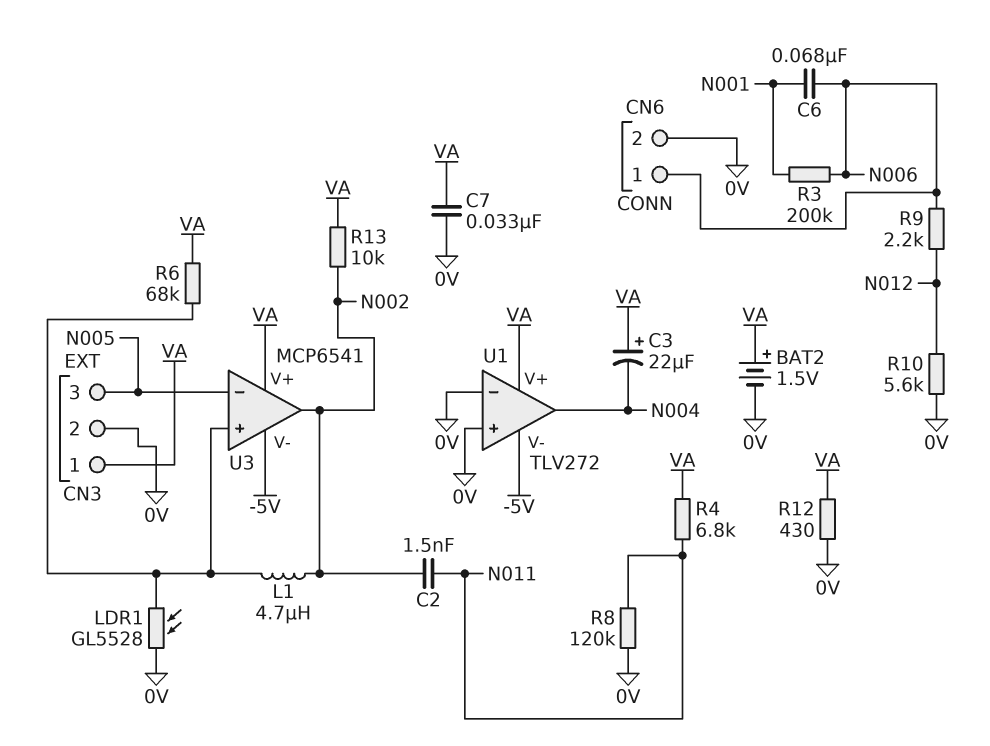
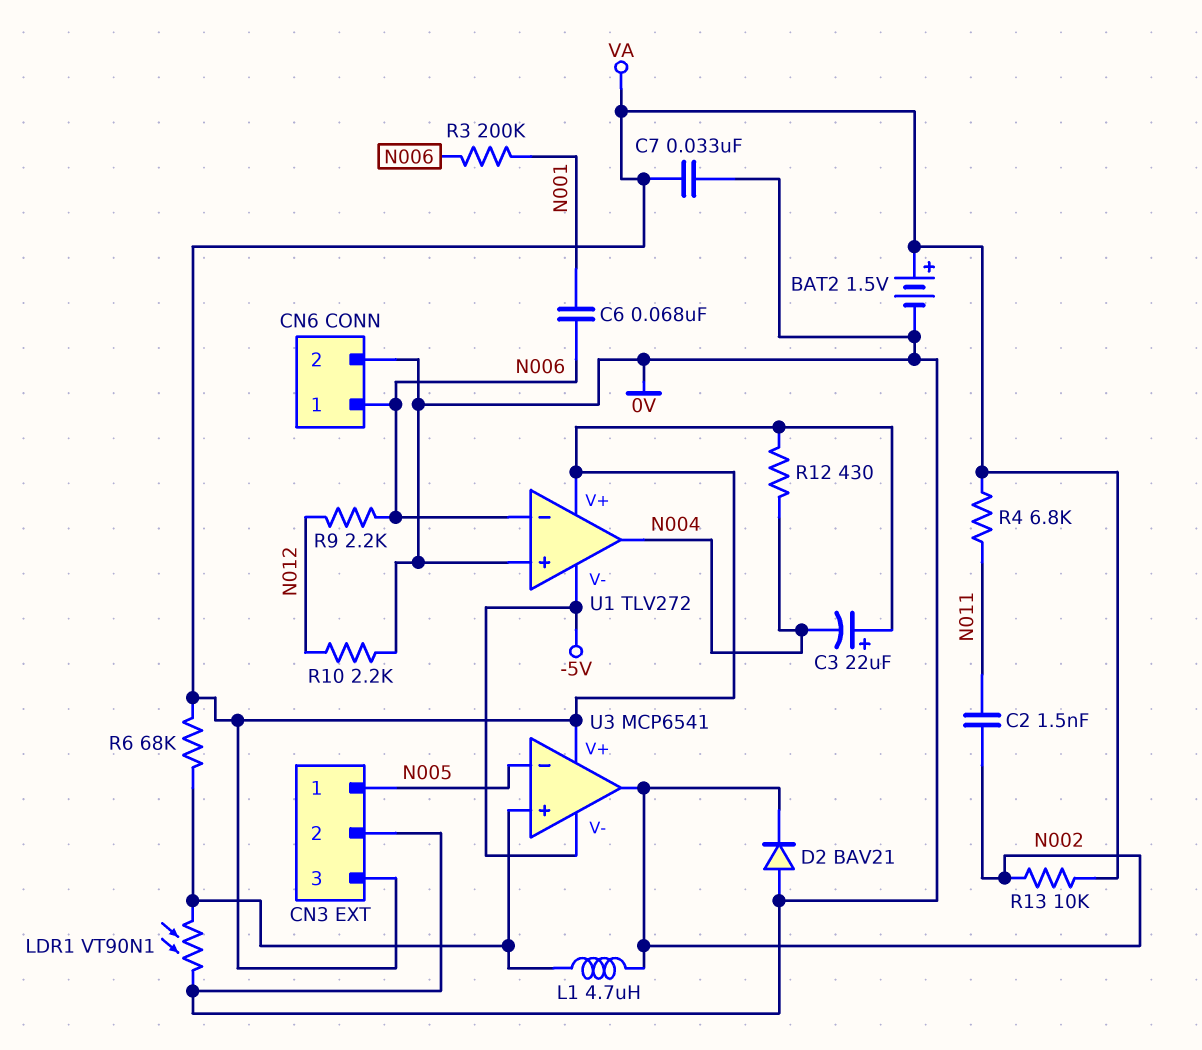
CN3 pin 1: VA -> N005
CN3 pin 3: N005 -> VA
D2: none -> diode BAV21 (A 0V, K N002)
LDR1: GL5528 (0V, U3/in+) -> VT90N1 (0V, U3/in+)
R8: 120k (0V, N011) -> none
R10: 5.6k (0V, N012) -> 2.2k (0V, N012)
R12: 430 (0V, VA) -> 430 (N004, VA)
U1 pin in-: 0V -> N006

